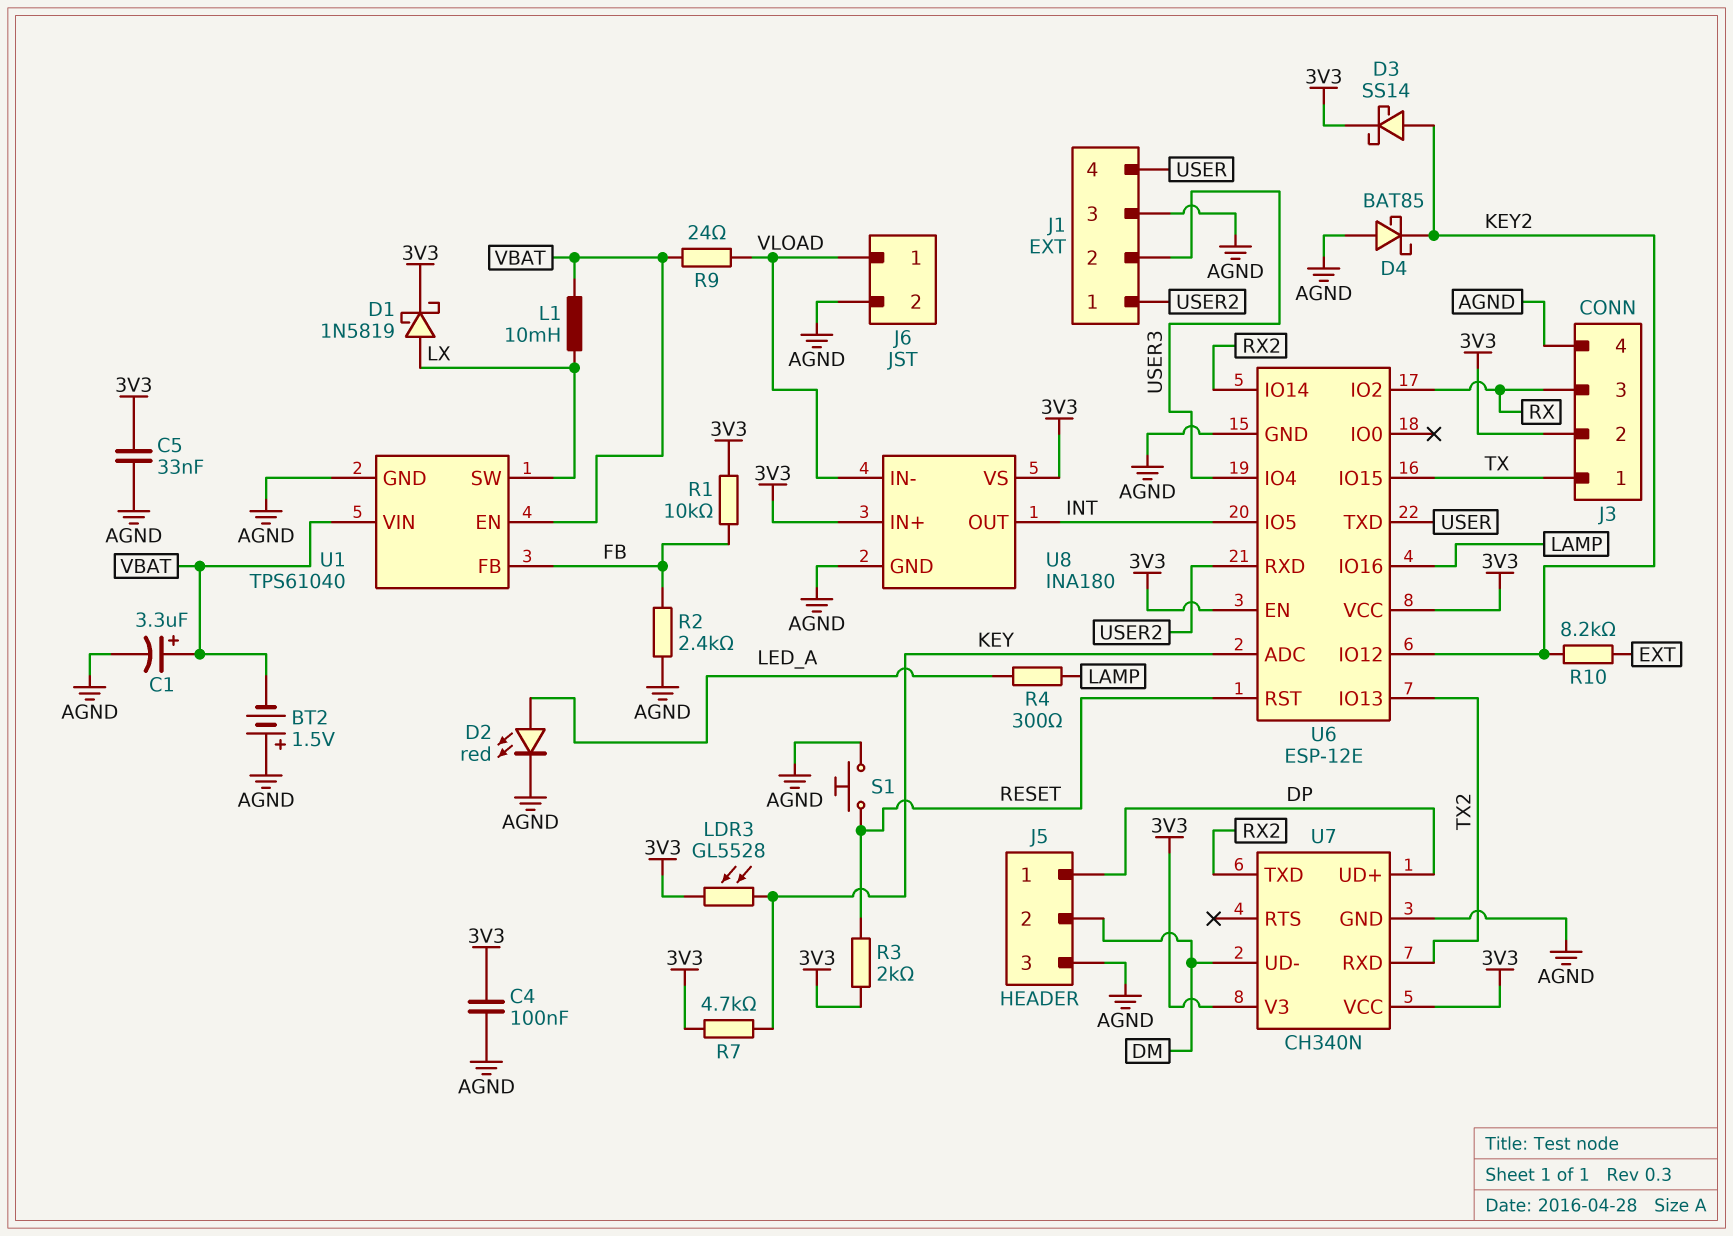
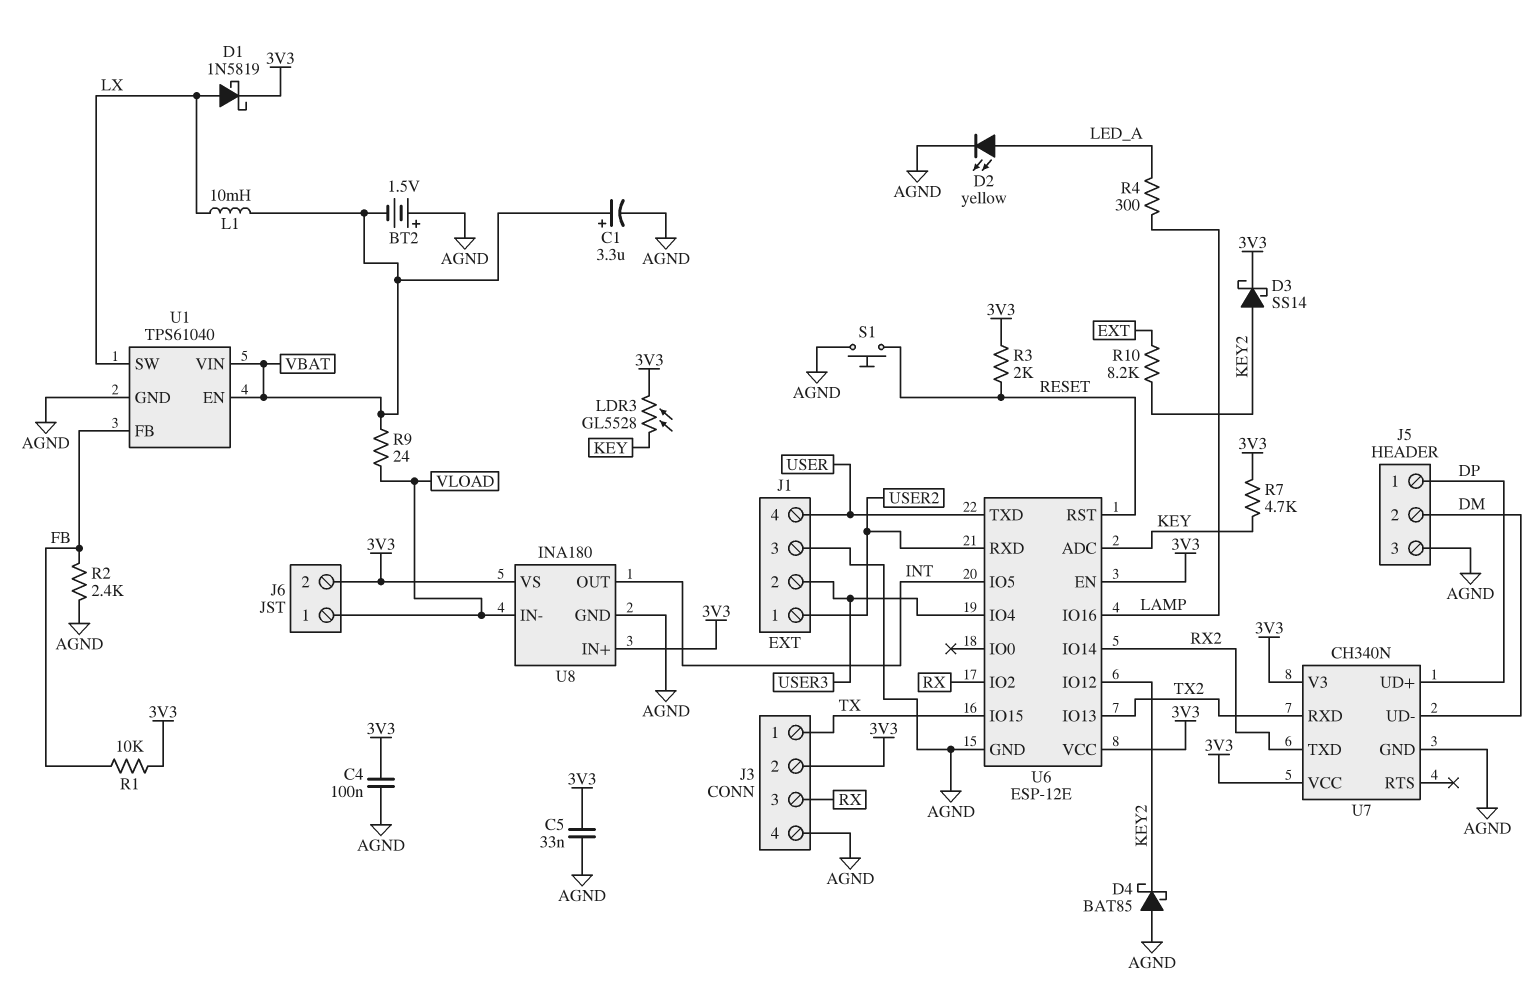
D2: LED red (A LED_A, K AGND) -> LED yellow (A LED_A, K AGND)
J6 pin 2: AGND -> 3V3

